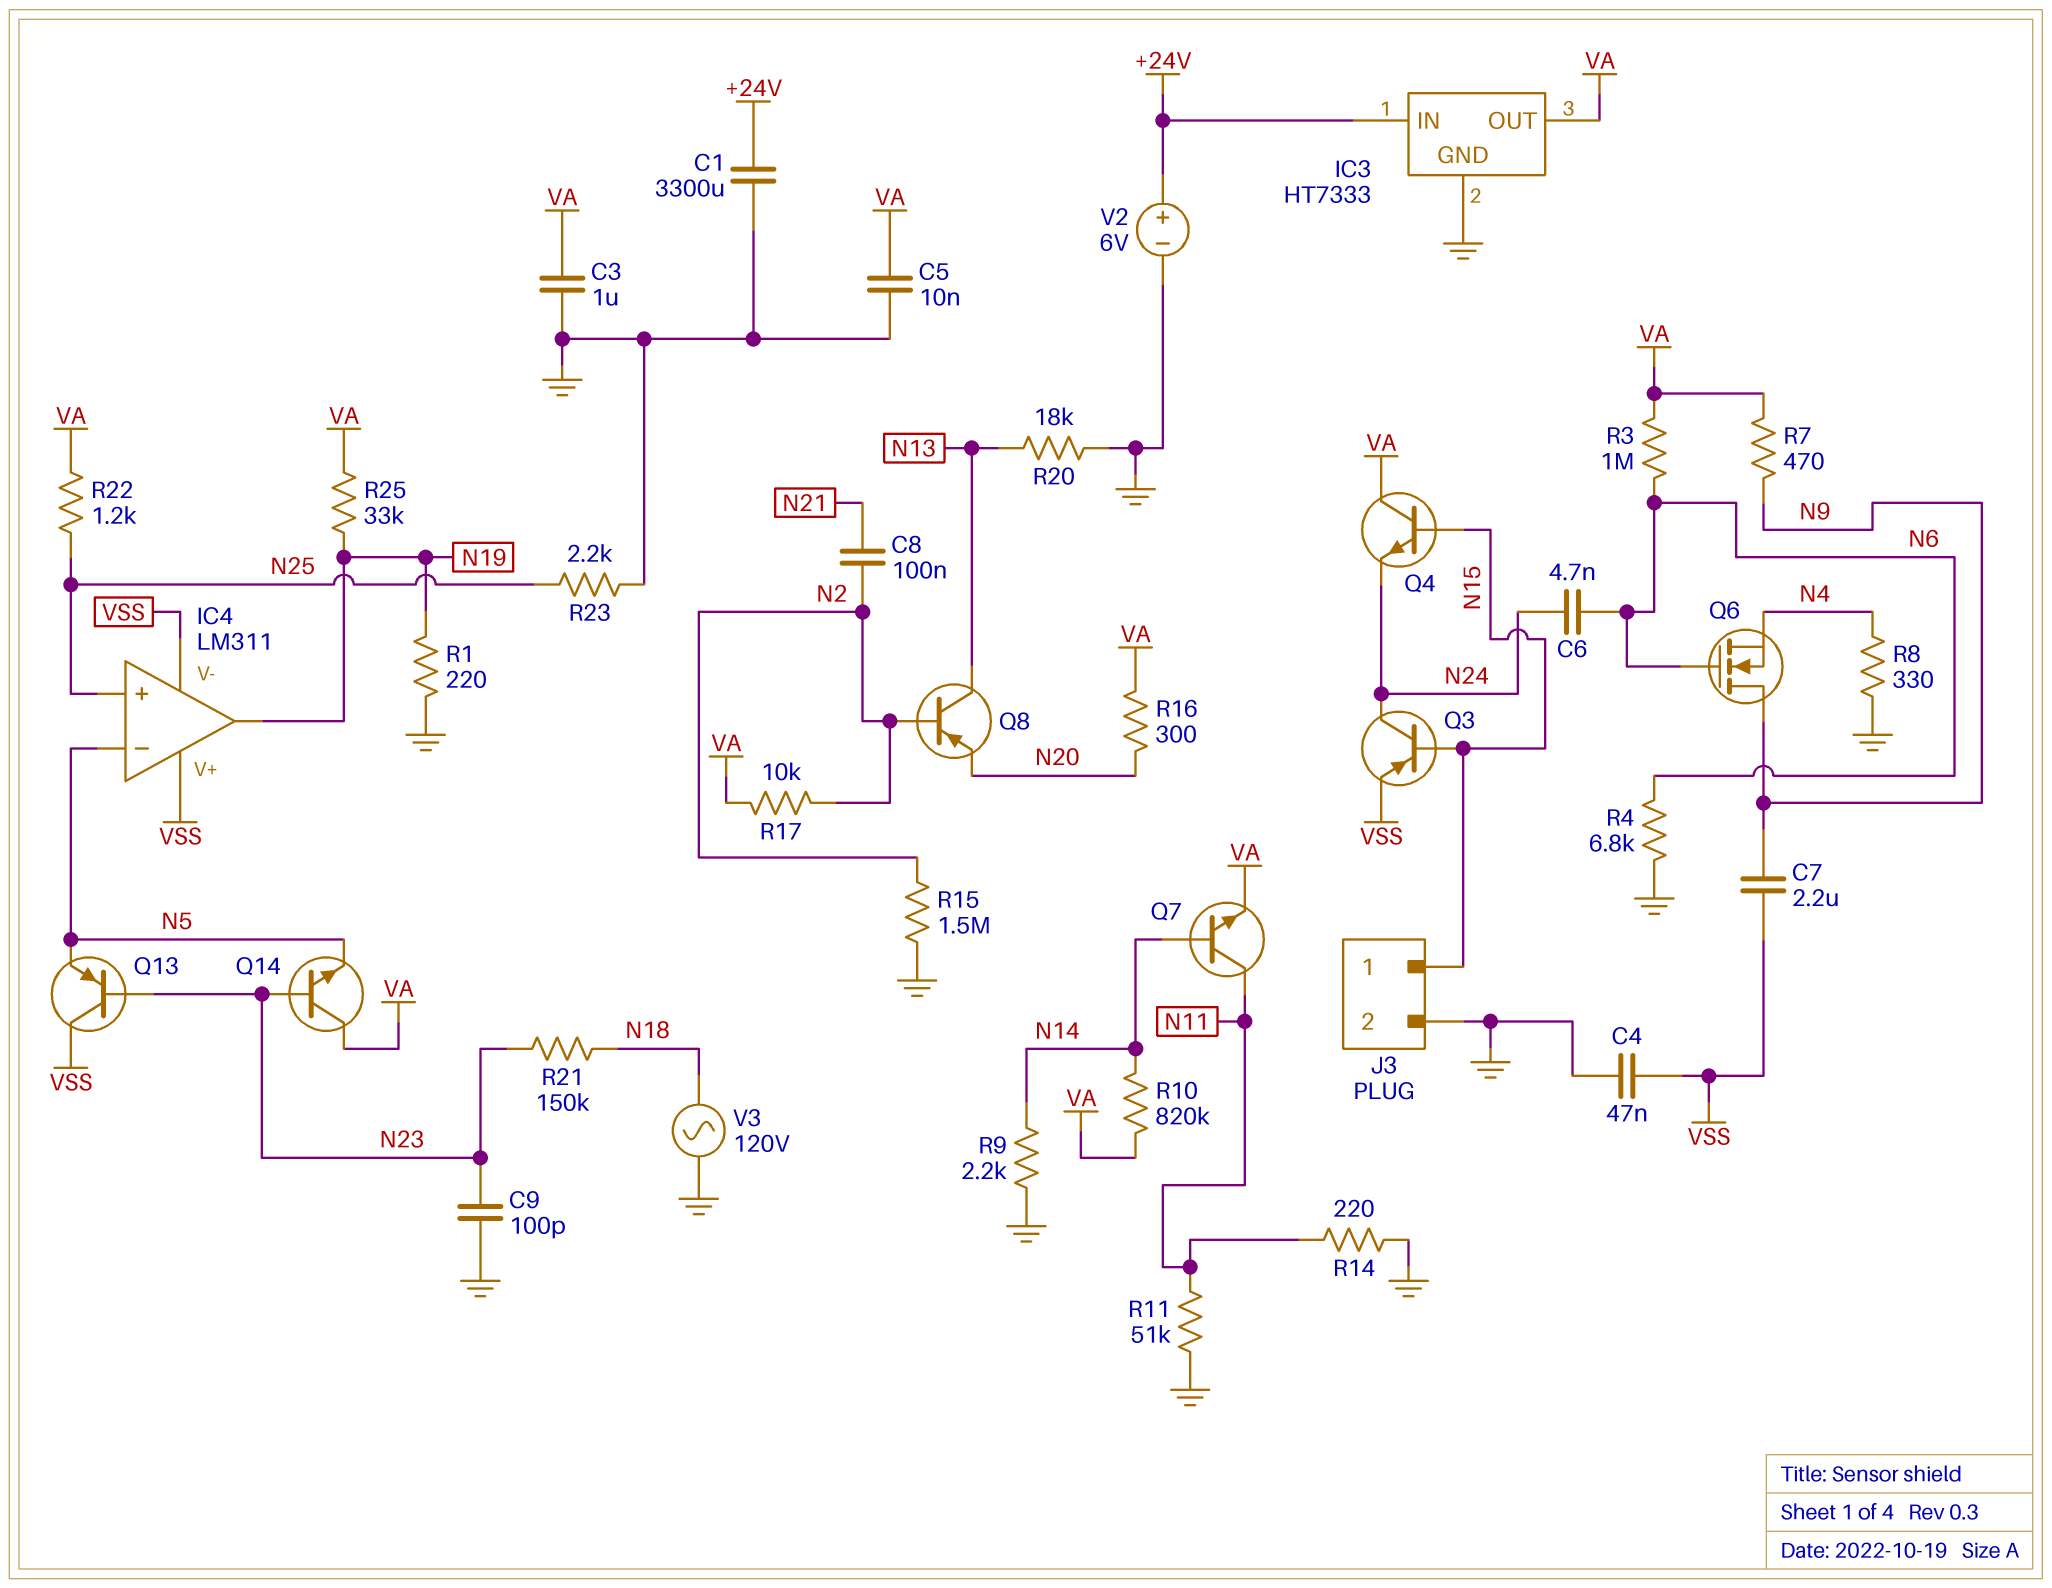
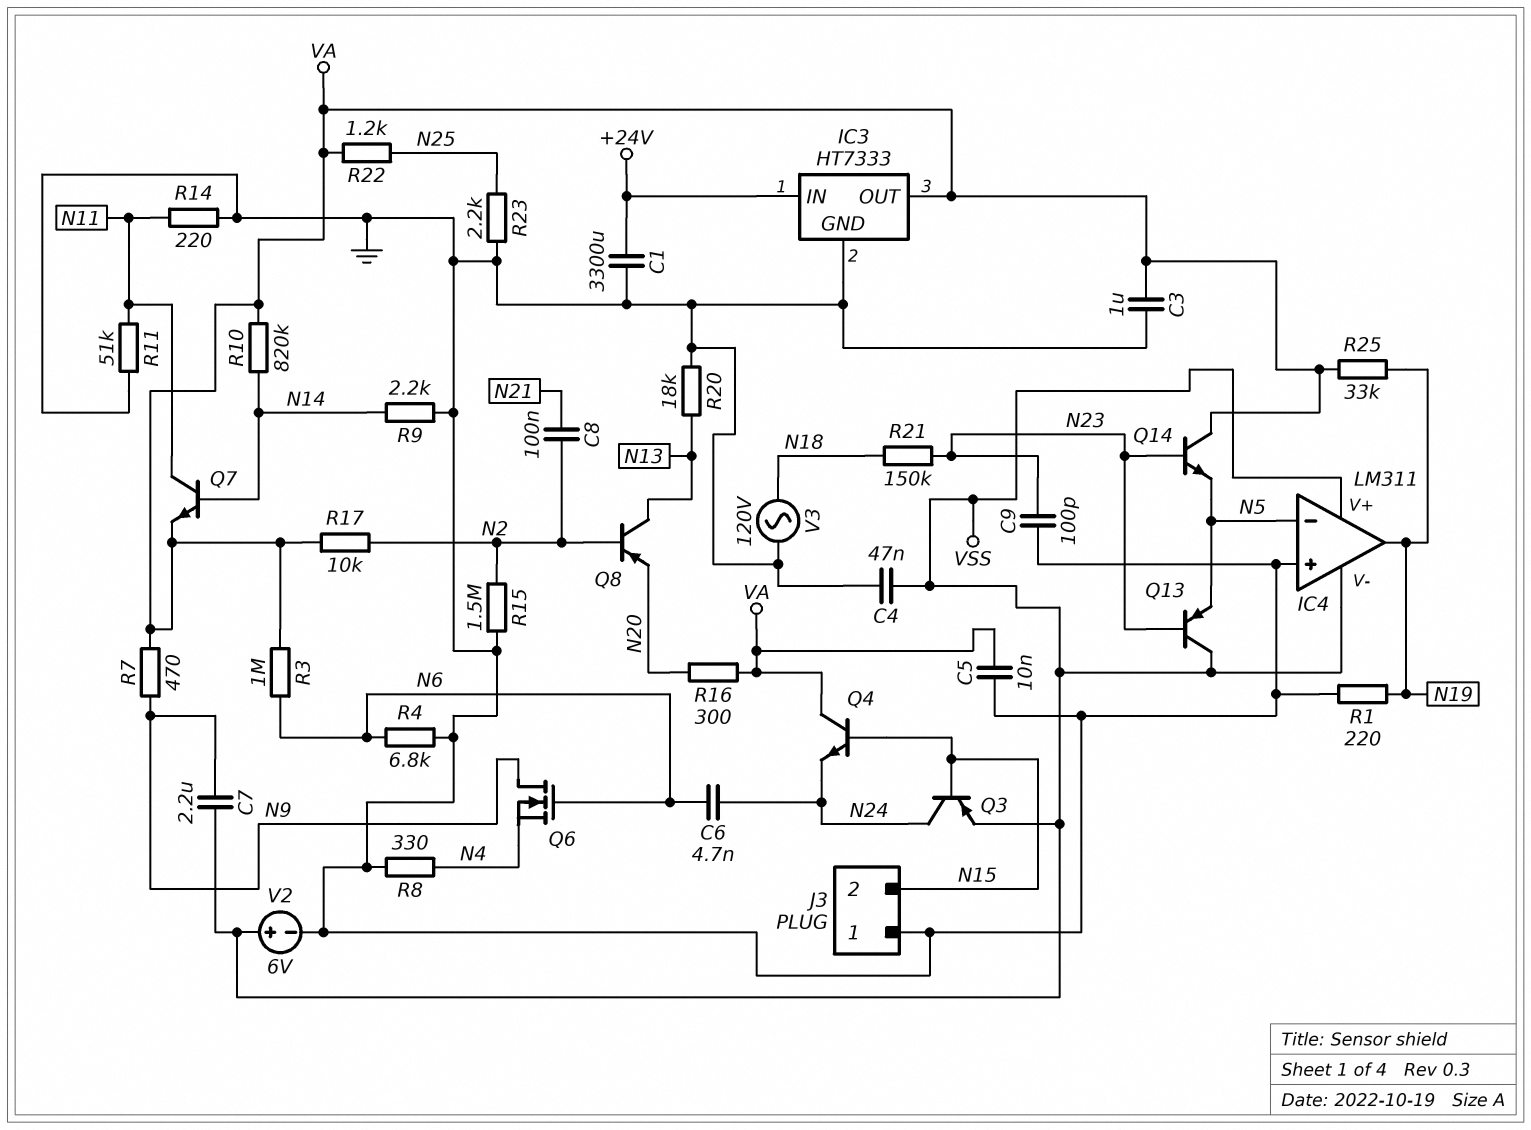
IC4 pin in+: N25 -> GND
J3 pin 1: N15 -> GND
J3 pin 2: GND -> N15
V2: 6V (plus +24V, minus GND) -> 6V (plus VSS, minus GND)

